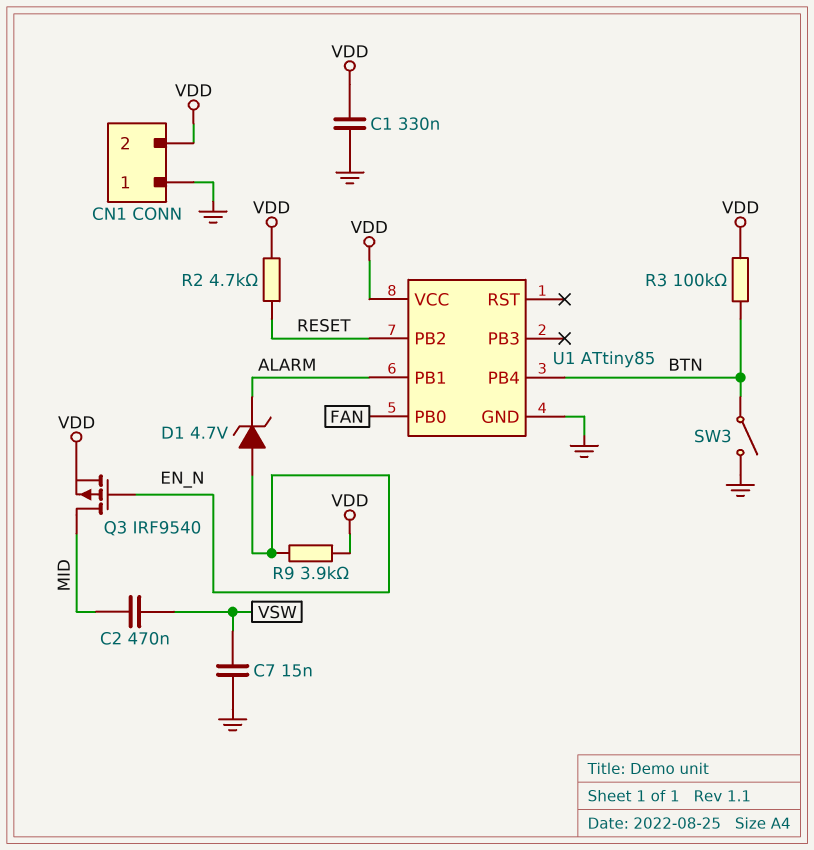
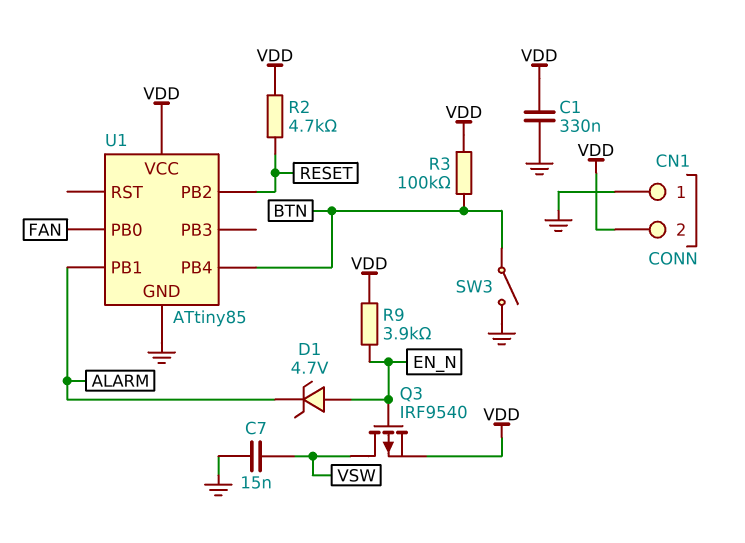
C2: 470nF (MID, VSW) -> none
Q3: PMOS IRF9540 (G EN_N, D MID, S VDD) -> PMOS IRF9540 (G EN_N, D VSW, S VDD)

